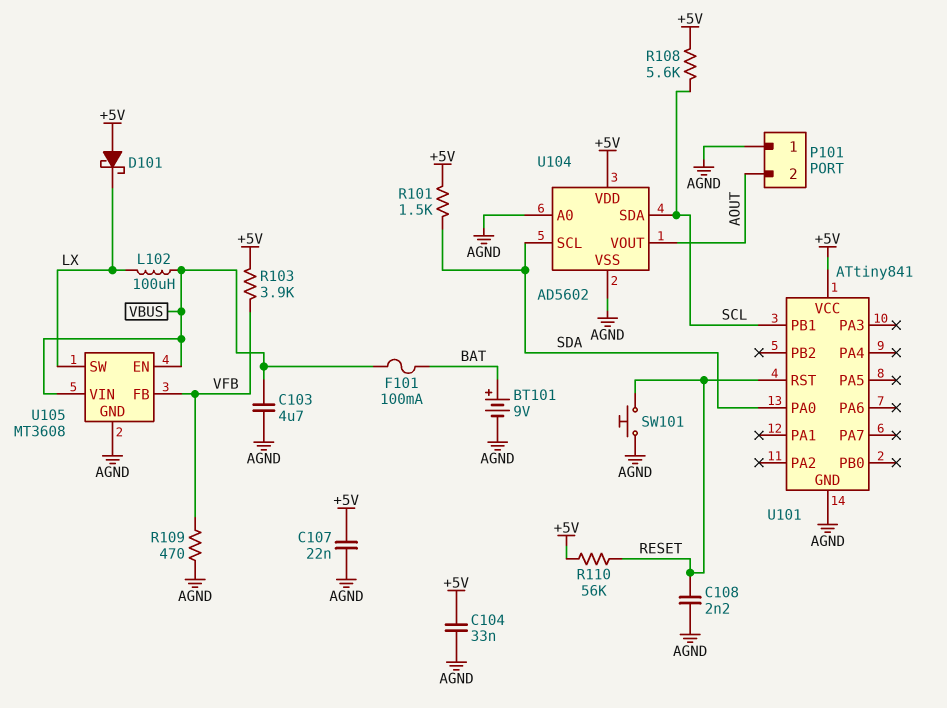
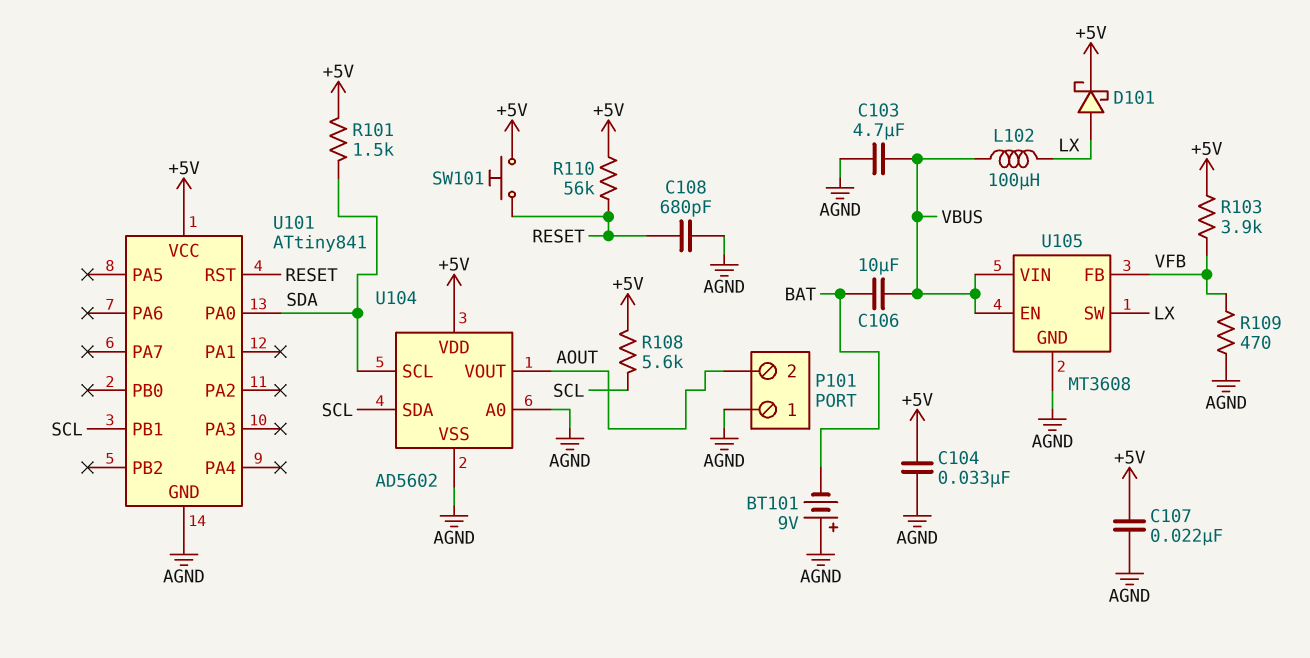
BT101: 9V (plus BAT, minus AGND) -> 9V (plus AGND, minus BAT)
C106: none -> 10uF (BAT, VBUS)
C108: 2.2nF (AGND, RESET) -> 680pF (AGND, RESET)
D101: schottky (A +5V, K LX) -> schottky (A LX, K +5V)
F101: 100mA (BAT, VBUS) -> none
SW101: button (AGND, RESET) -> button (+5V, RESET)

